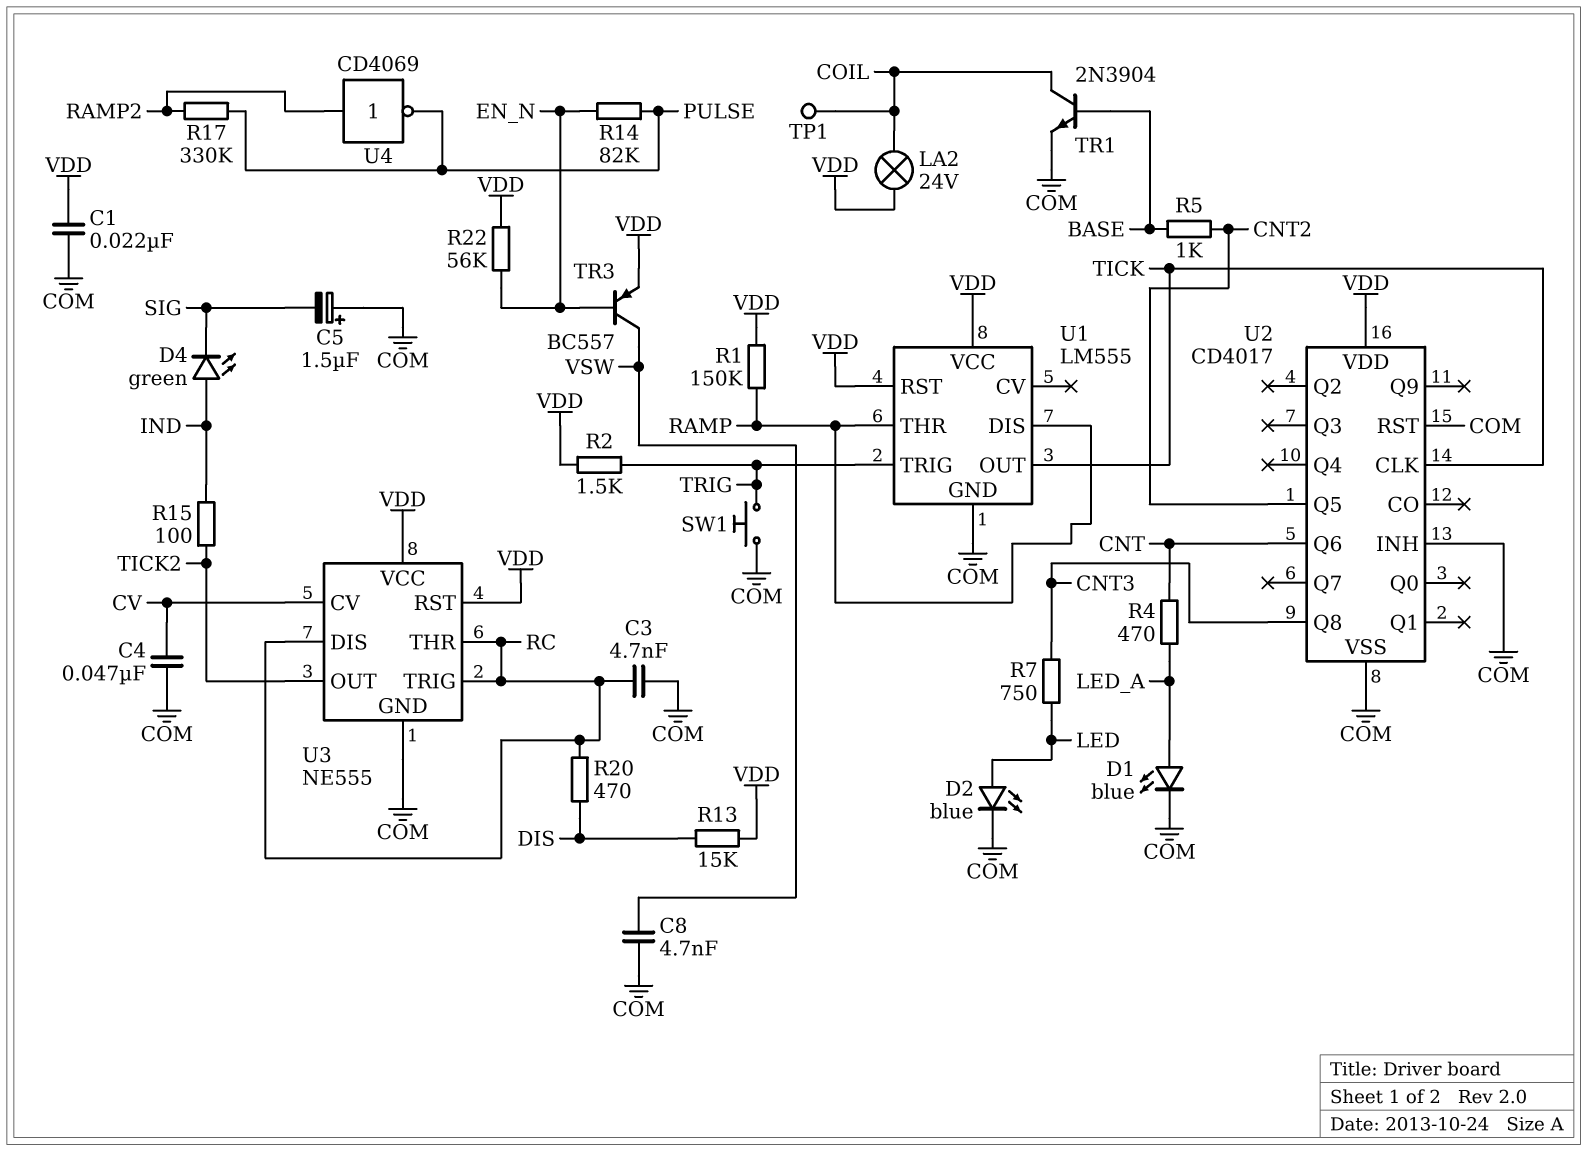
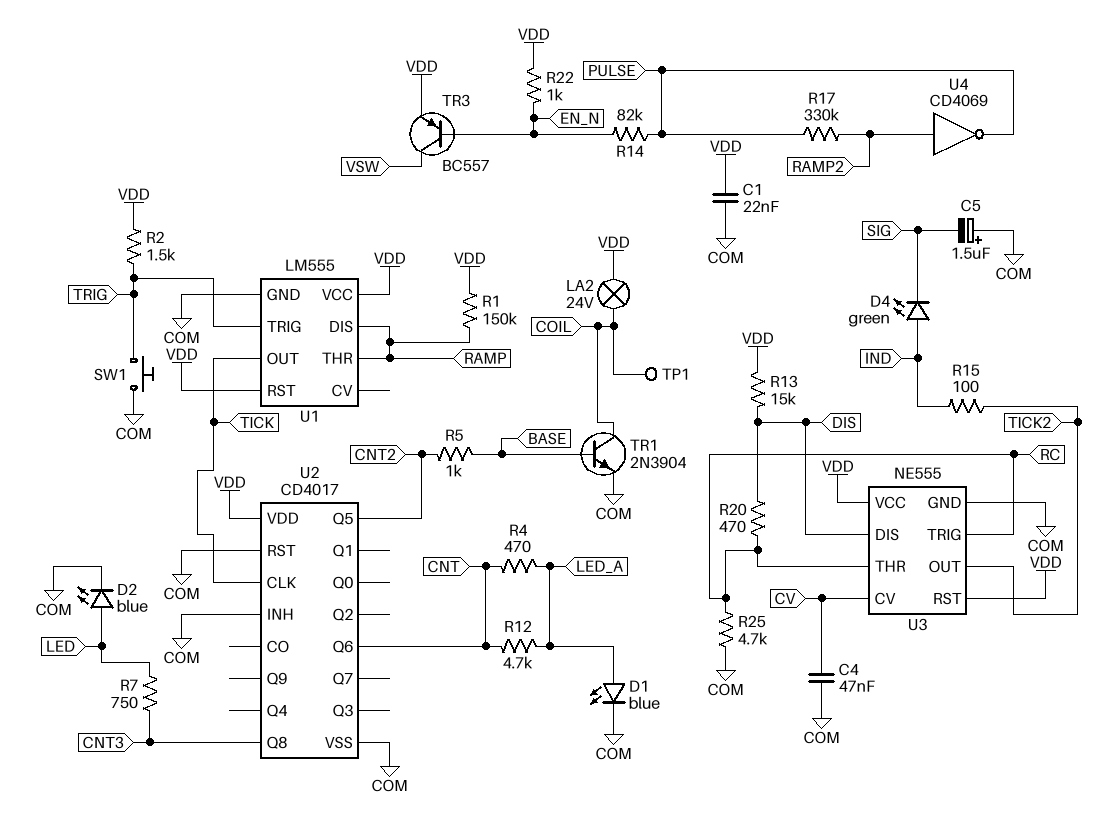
C3: 4.7nF (COM, RC) -> none
C8: 4.7nF (COM, VSW) -> none
R12: none -> 4.7k (CNT, LED_A)
R22: 56k (EN_N, VDD) -> 1k (EN_N, VDD)
R25: none -> 4.7k (COM, RC)
U3 pin DIS: RC -> DIS

